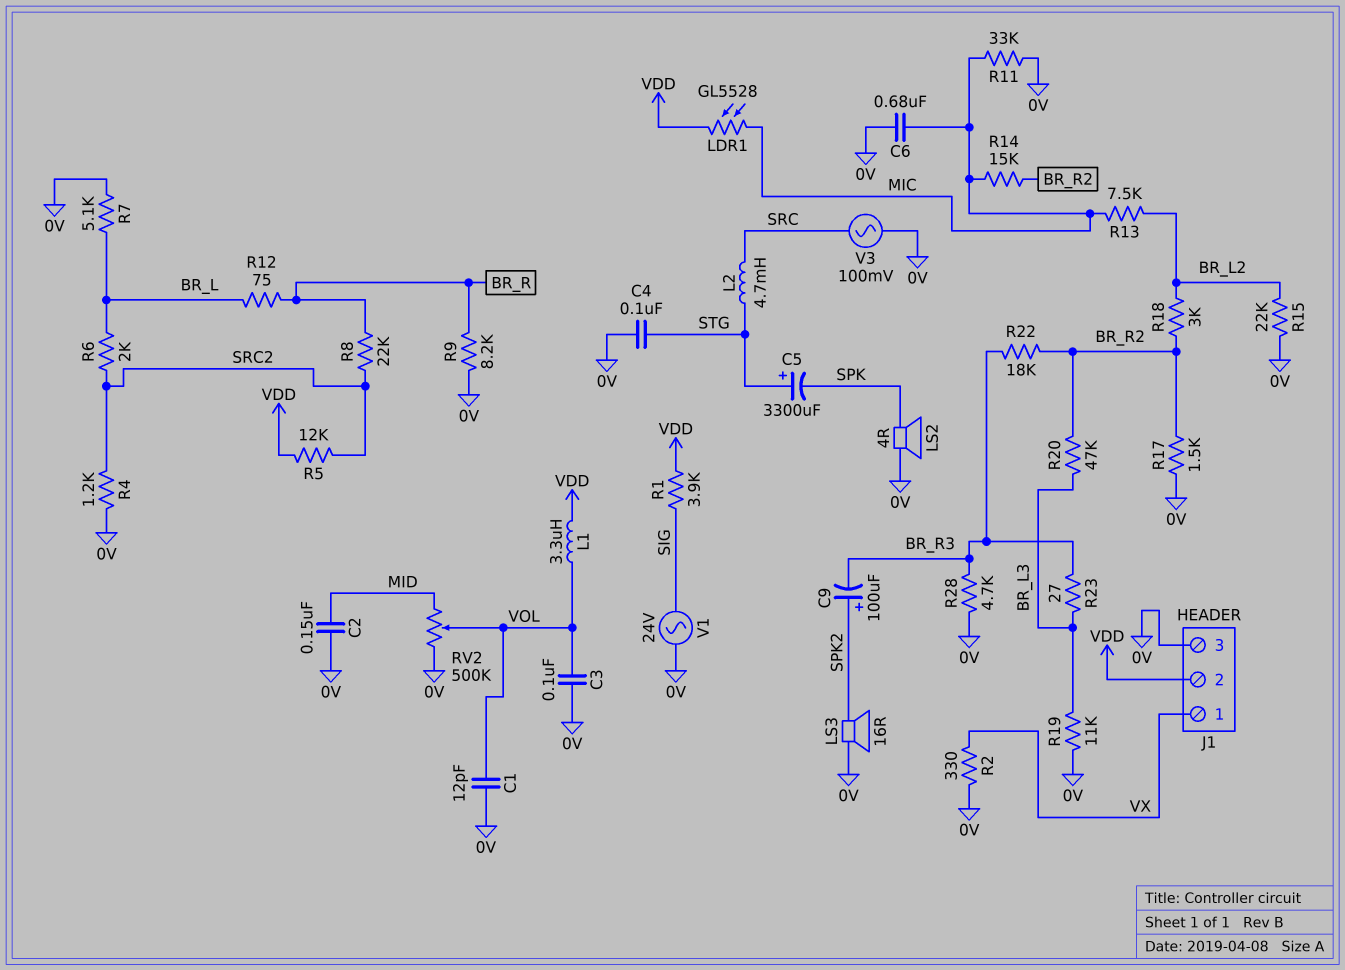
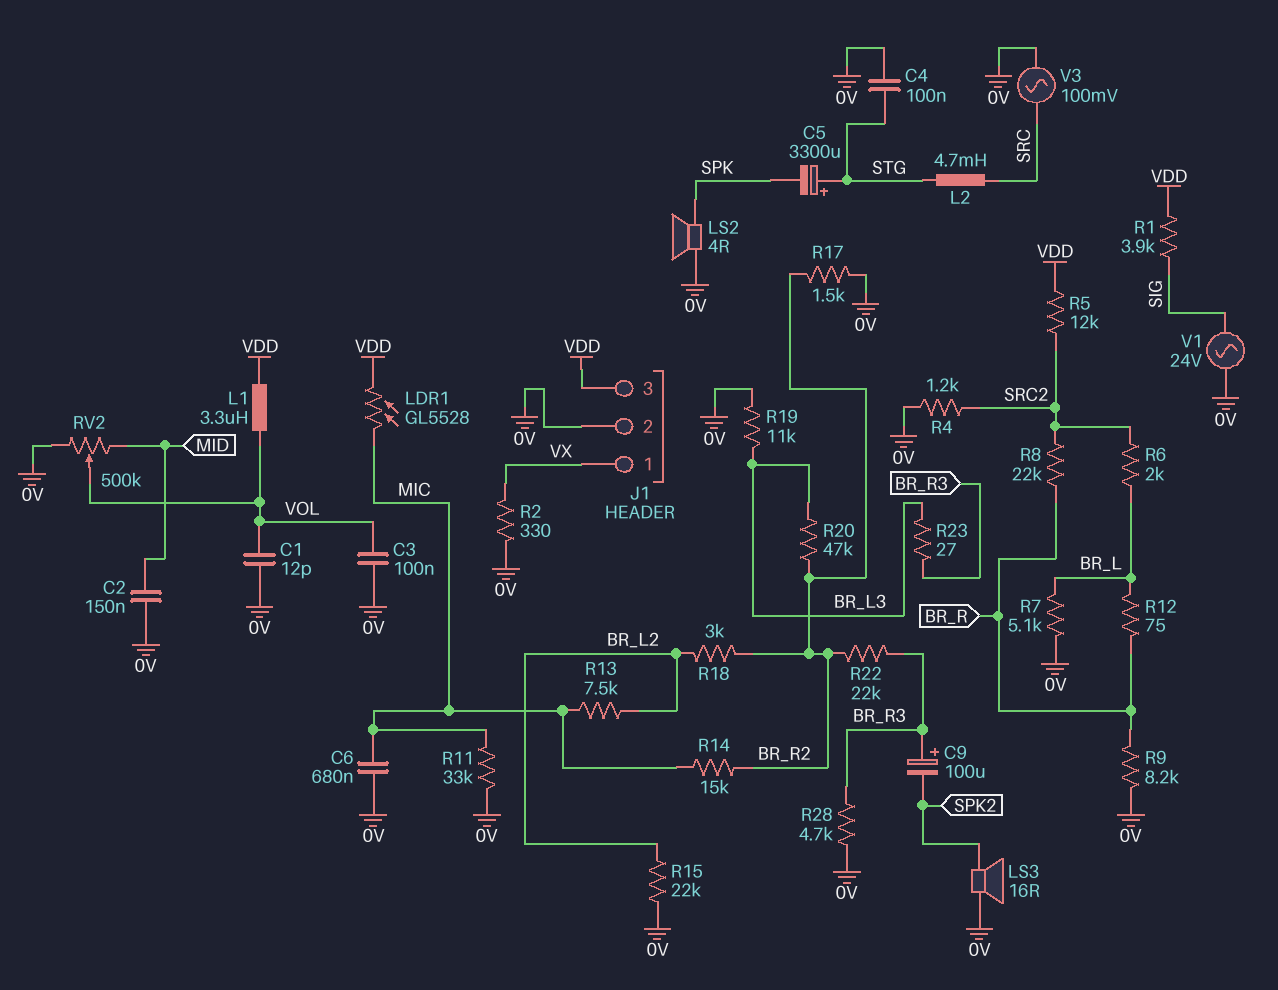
C9: 100uF (plus SPK2, minus BR_R3) -> 100uF (plus BR_R3, minus SPK2)
J1 pin 2: VDD -> 0V
J1 pin 3: 0V -> VDD
R22: 18k (BR_R2, BR_R3) -> 22k (BR_R2, BR_R3)

